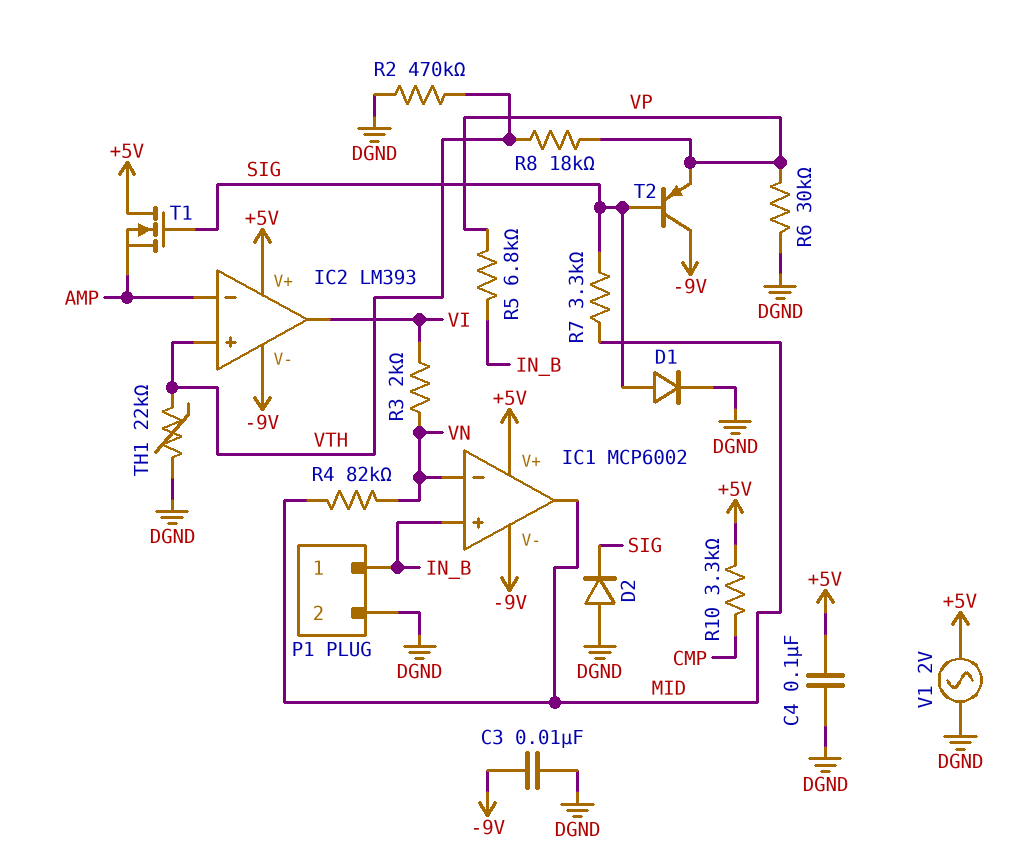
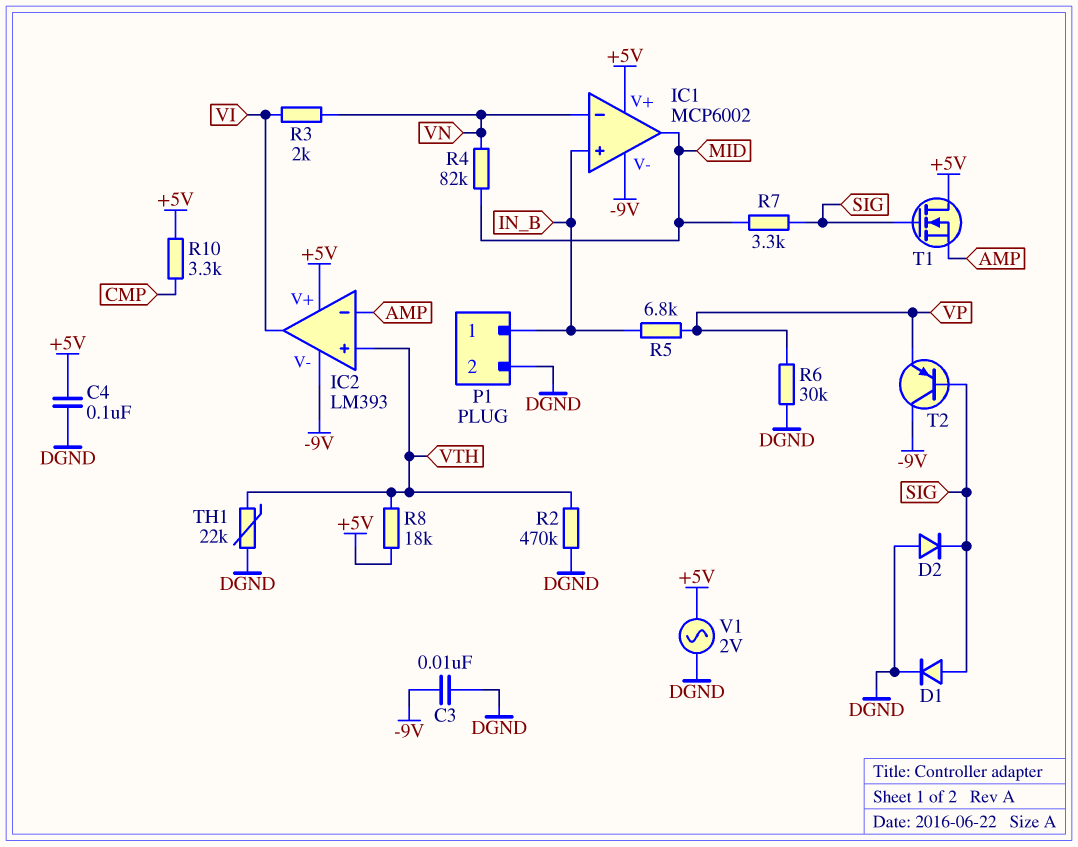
R8: 18k (VP, VTH) -> 18k (+5V, VTH)

